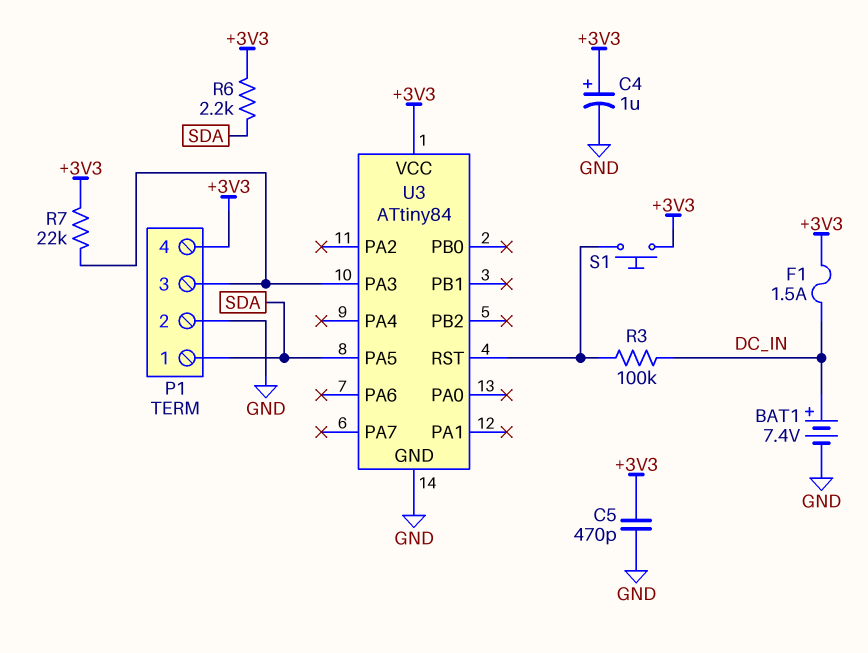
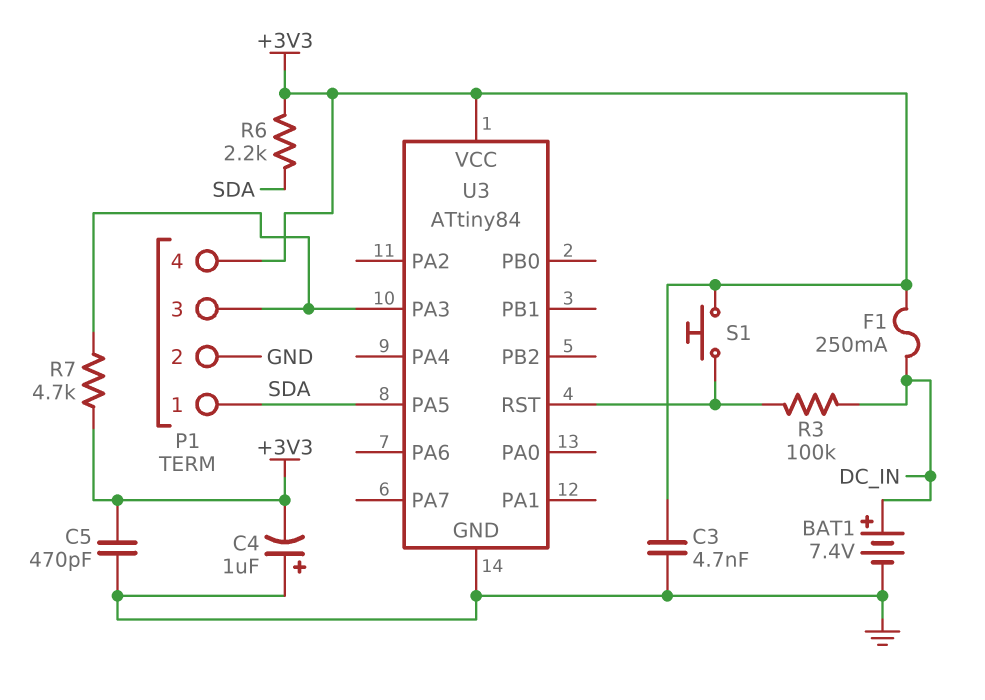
C3: none -> 4.7nF (+3V3, GND)
C4: 1uF (plus +3V3, minus GND) -> 1uF (plus GND, minus +3V3)
F1: 1.5A (+3V3, DC_IN) -> 250mA (+3V3, DC_IN)
R7: 22k (+3V3, P1/3) -> 4.7k (+3V3, P1/3)

